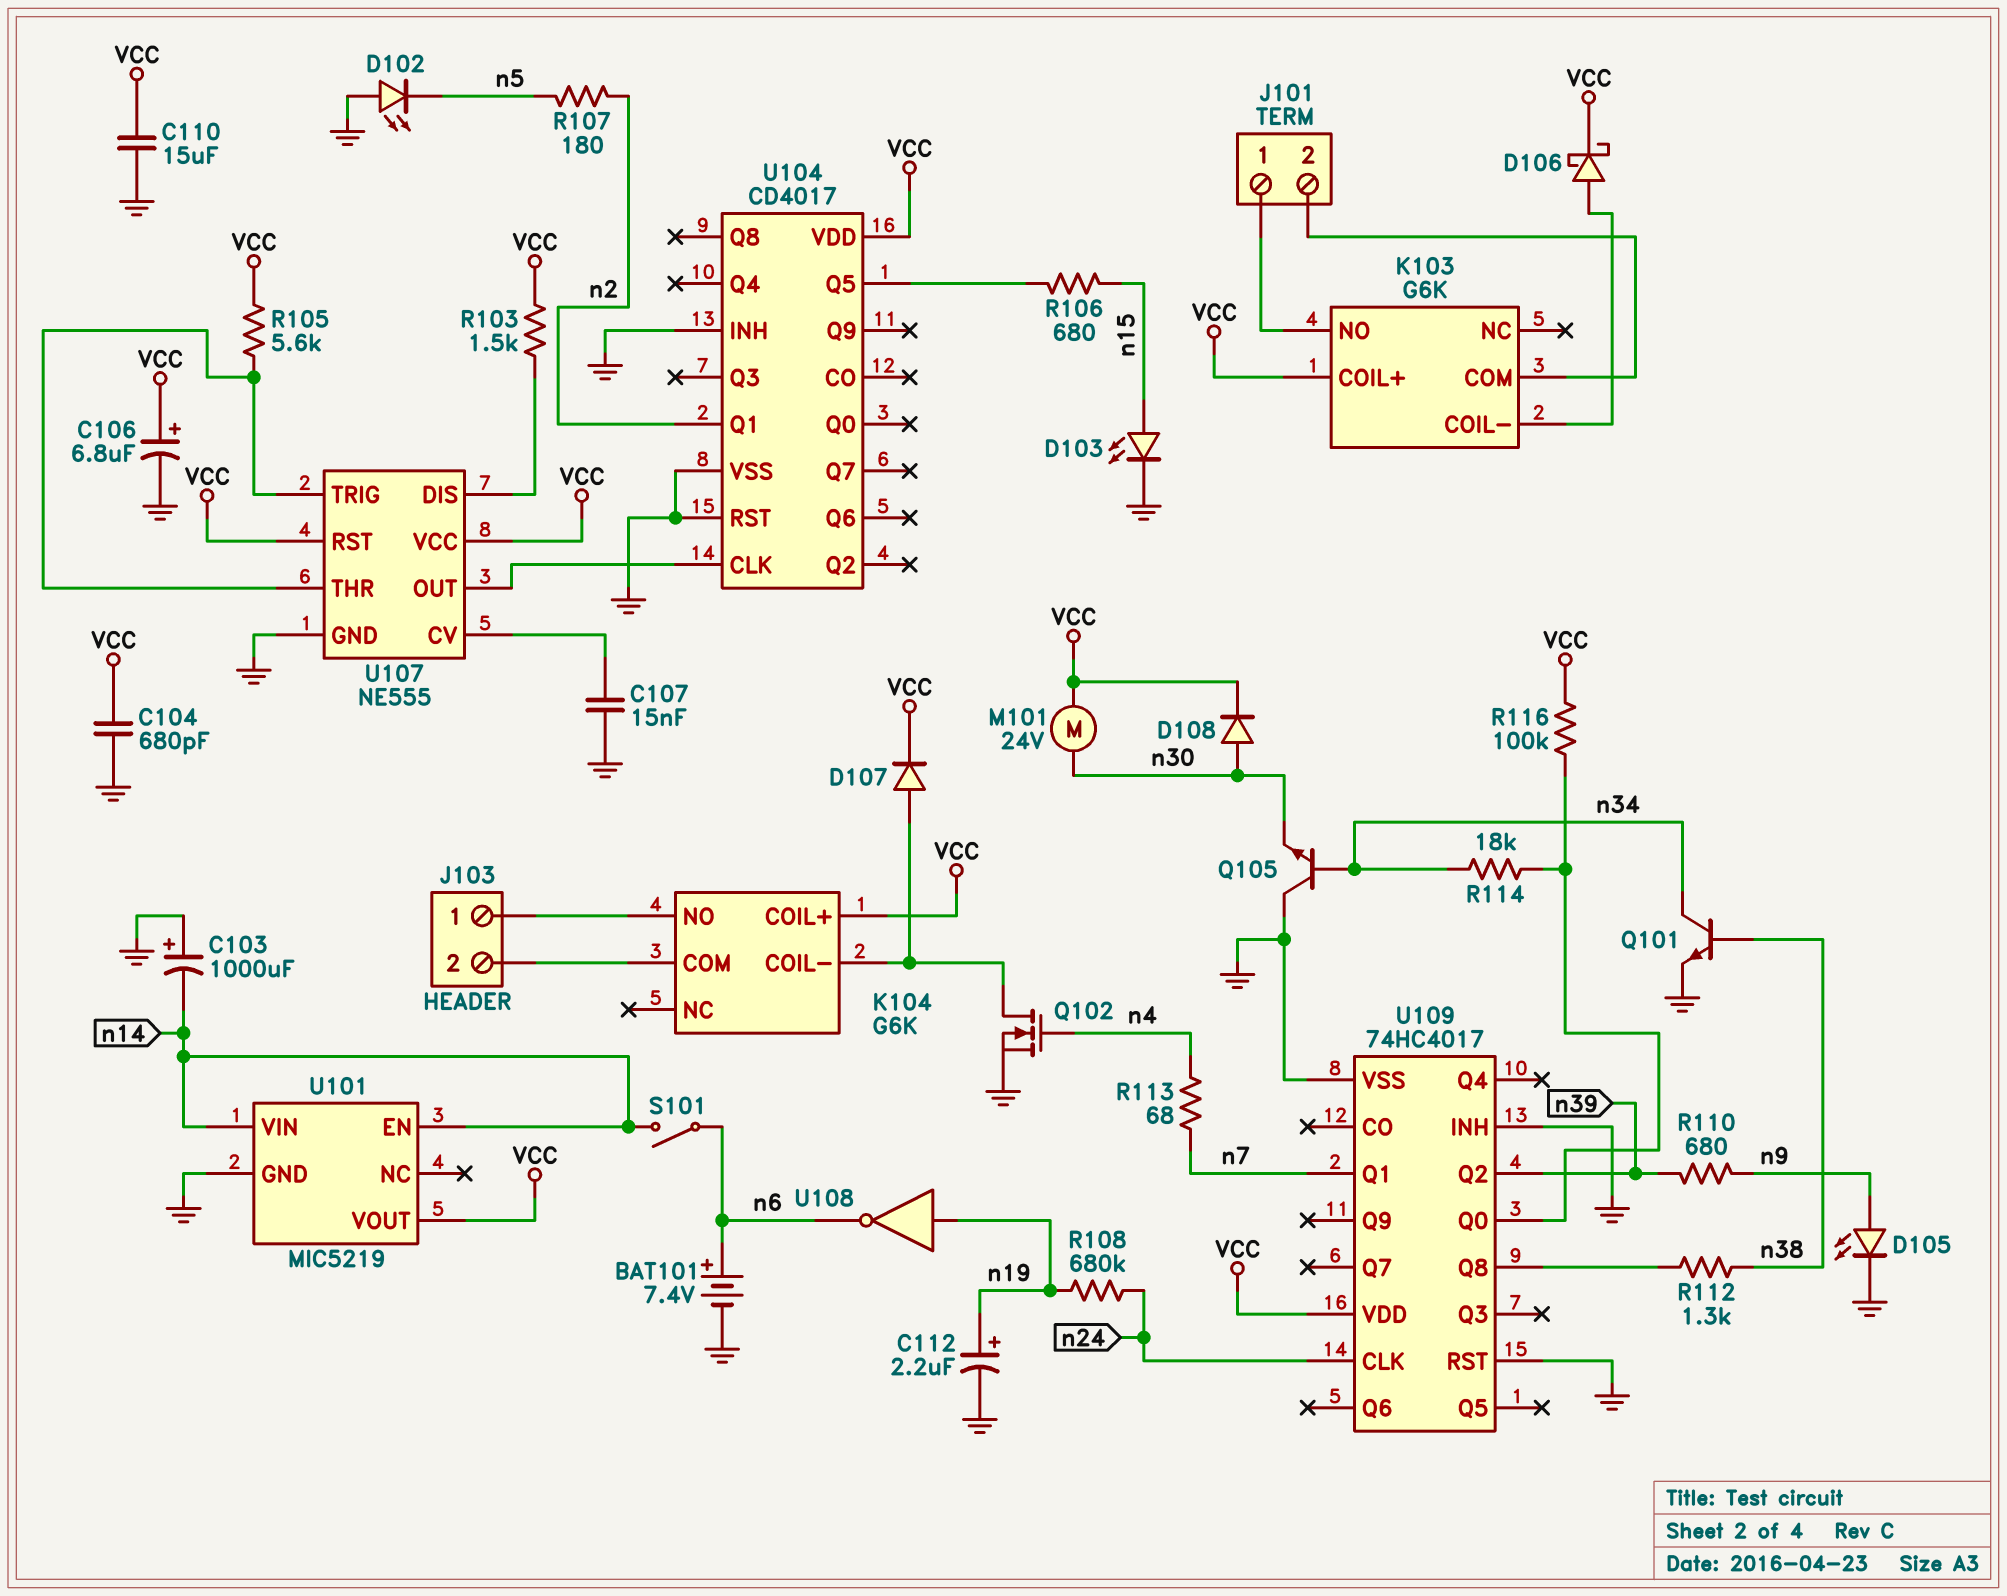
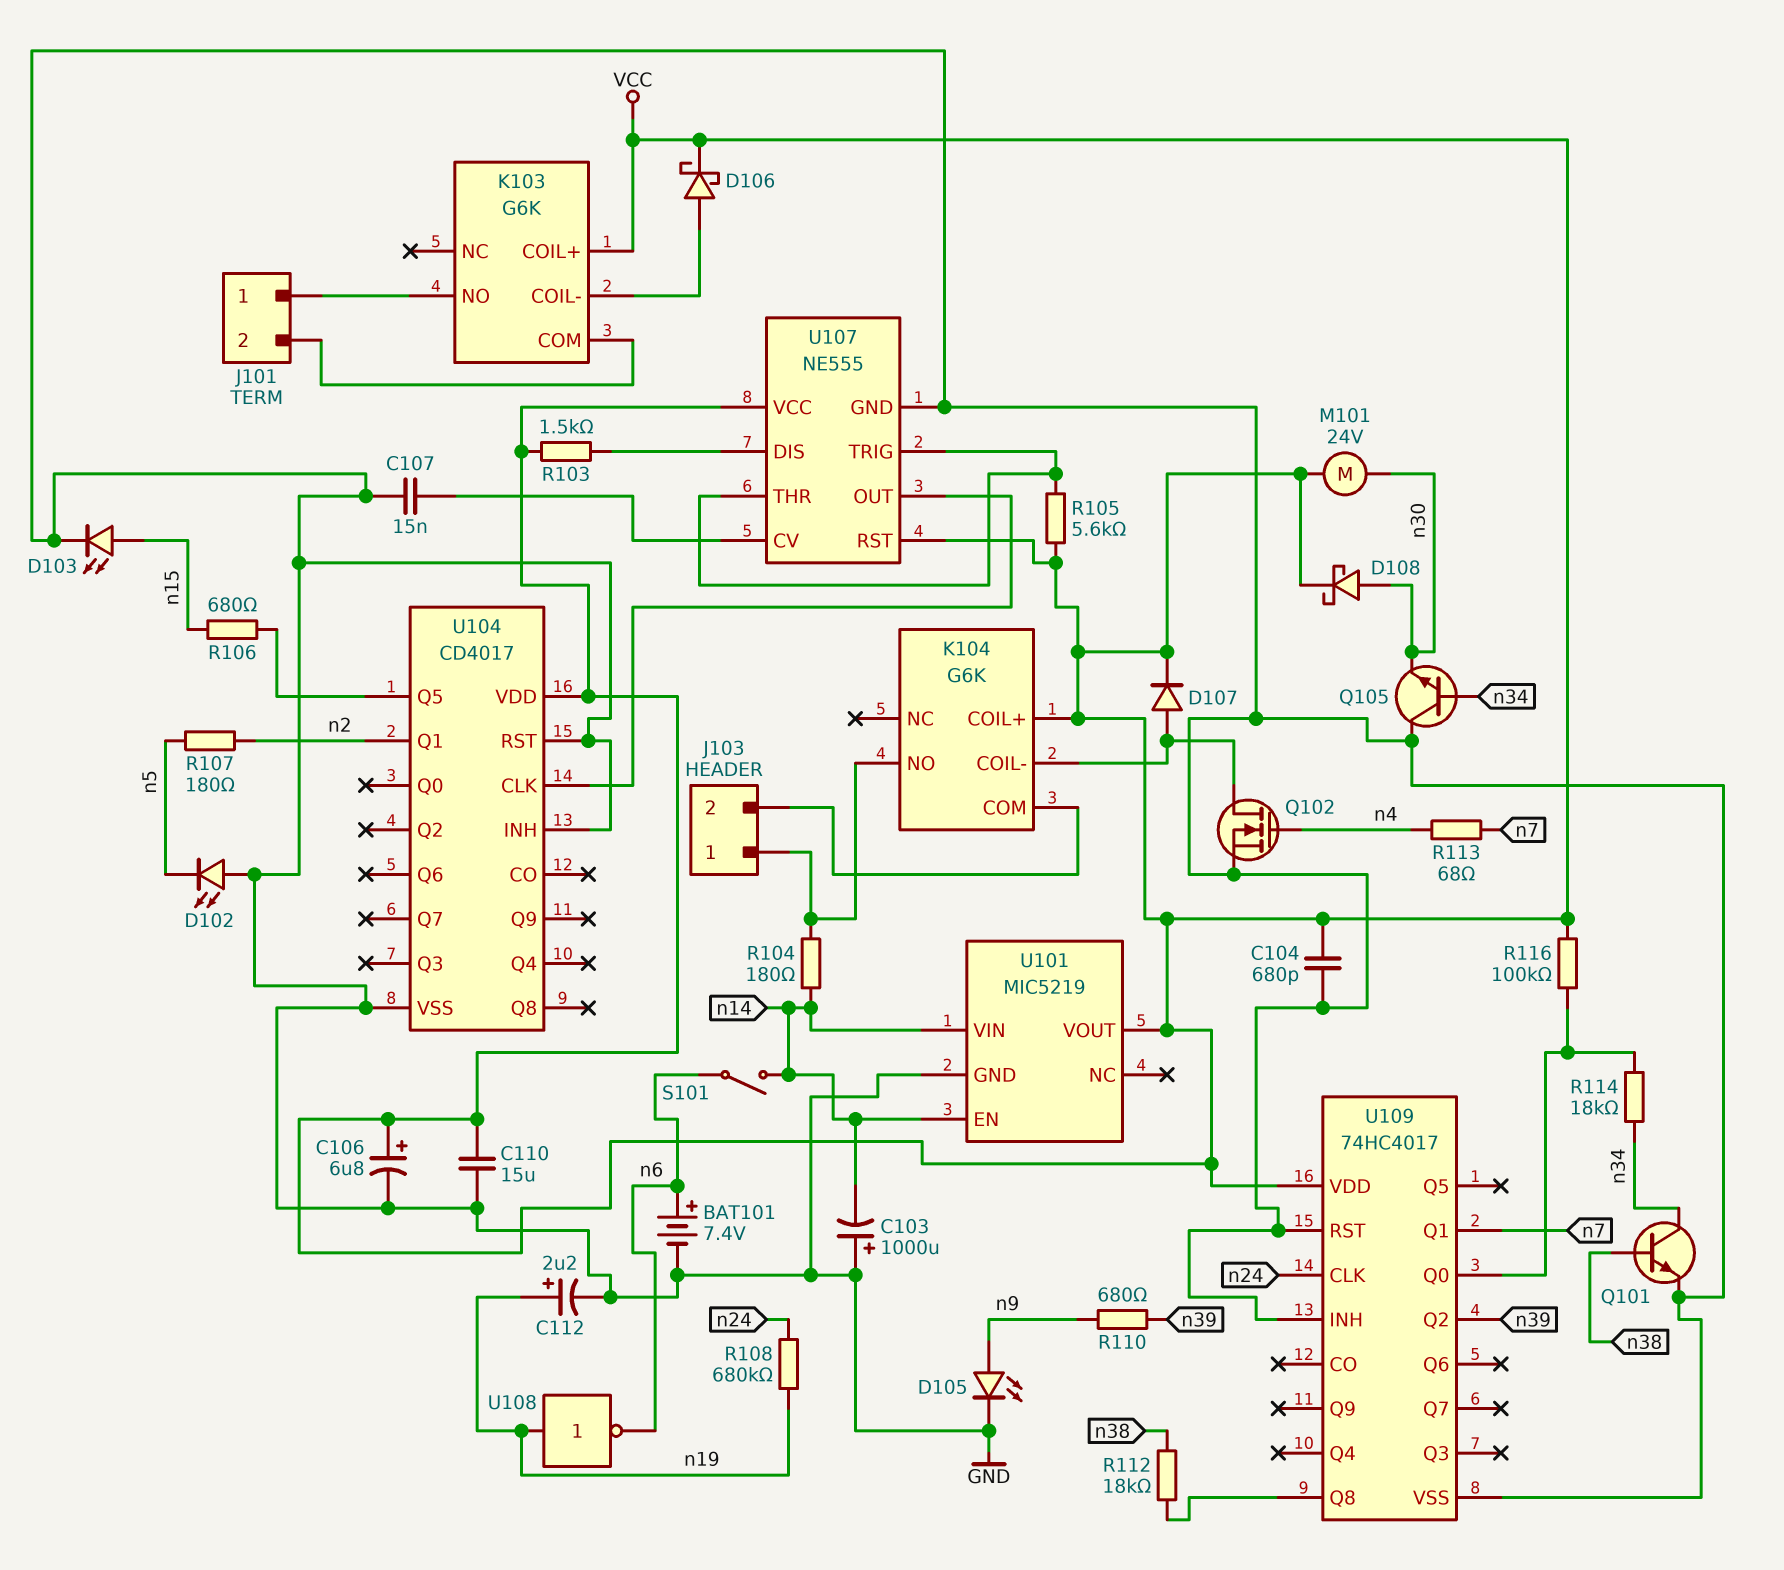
D108: diode (A n30, K VCC) -> schottky (A n30, K VCC)
R104: none -> 180 (J103/1, n14)
R112: 1.3k (U109/Q8, n38) -> 18k (U109/Q8, n38)

